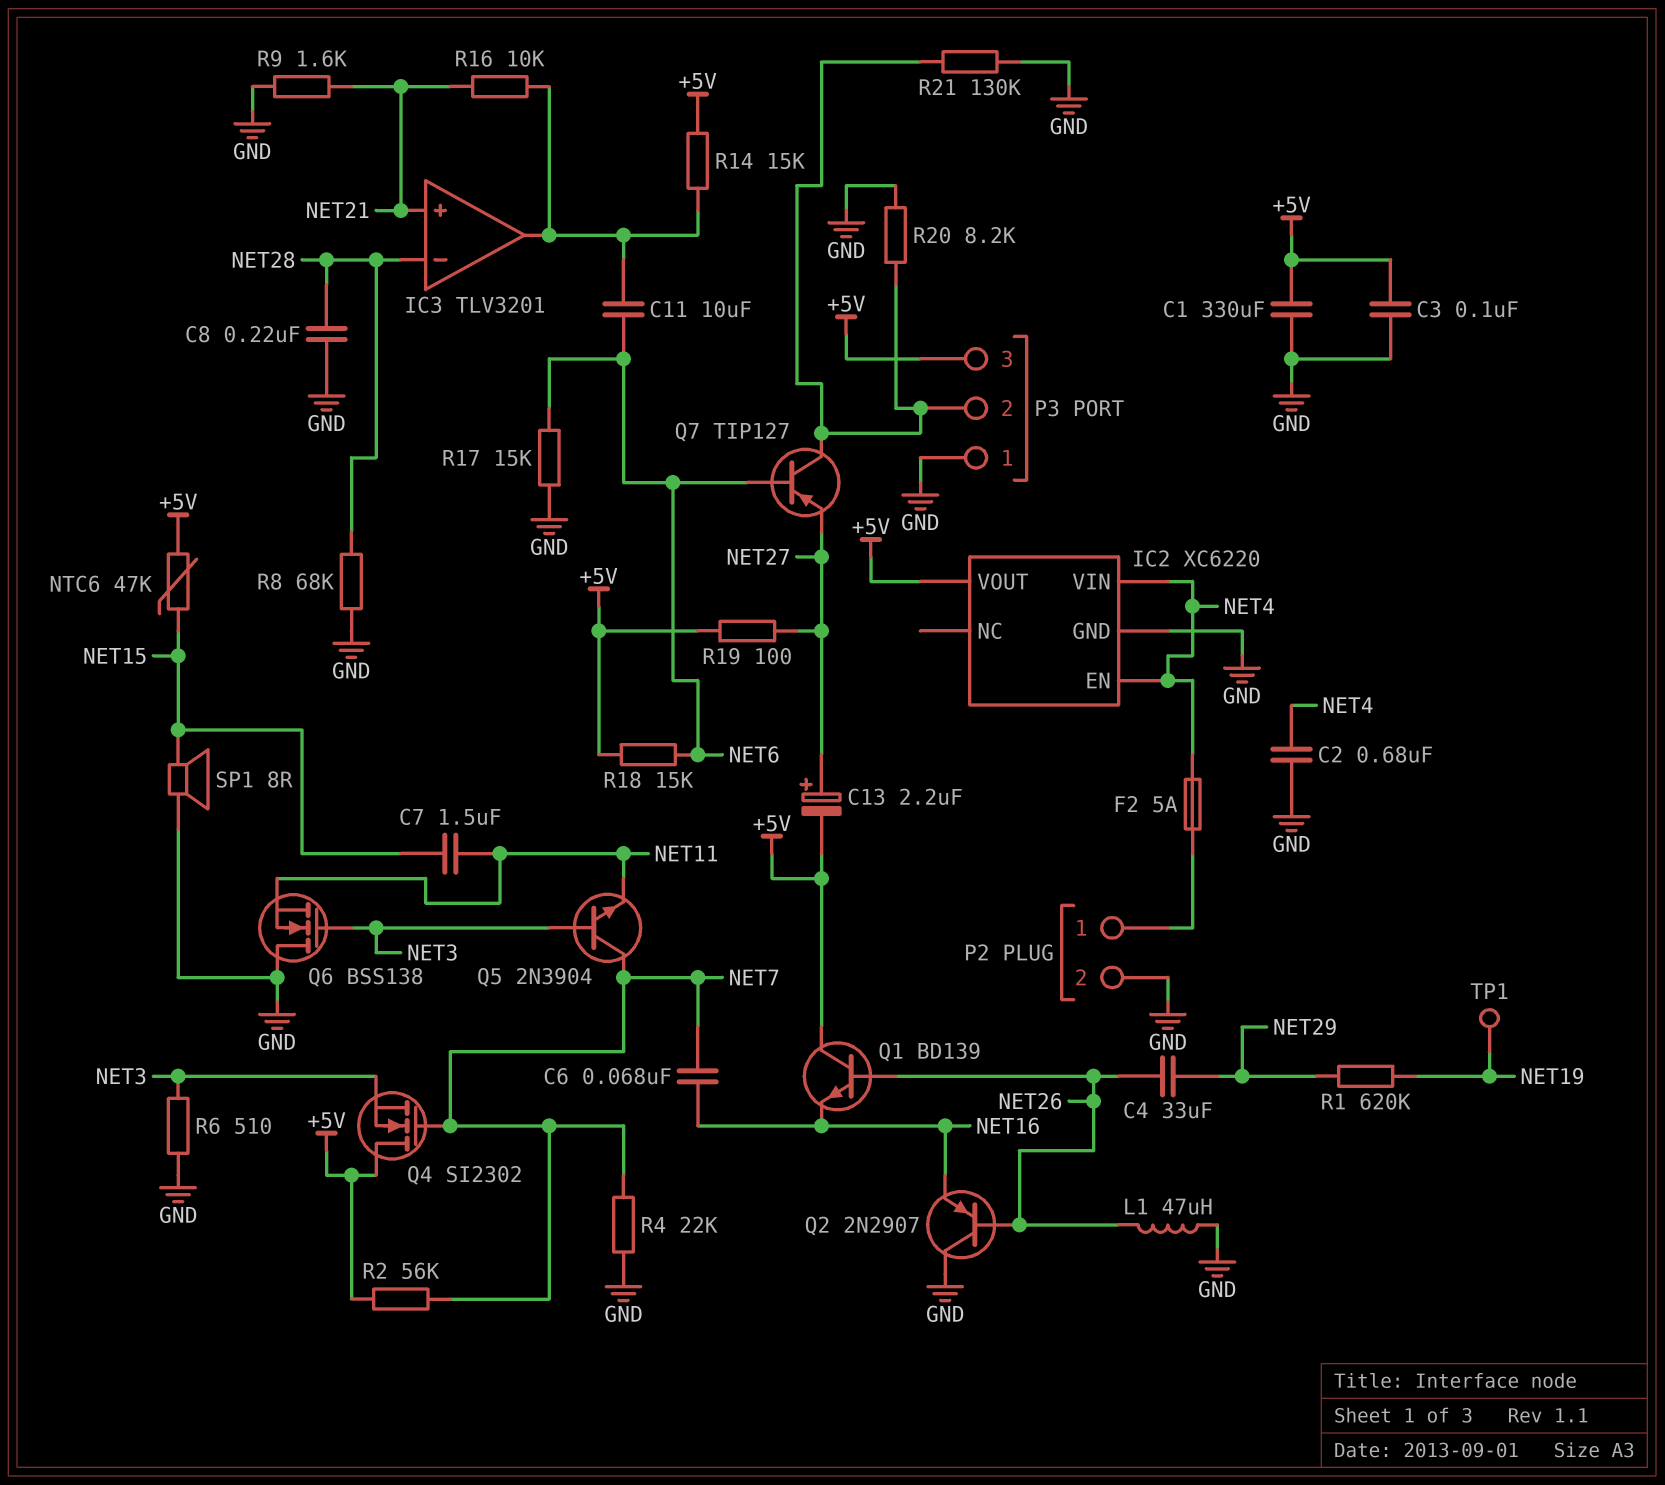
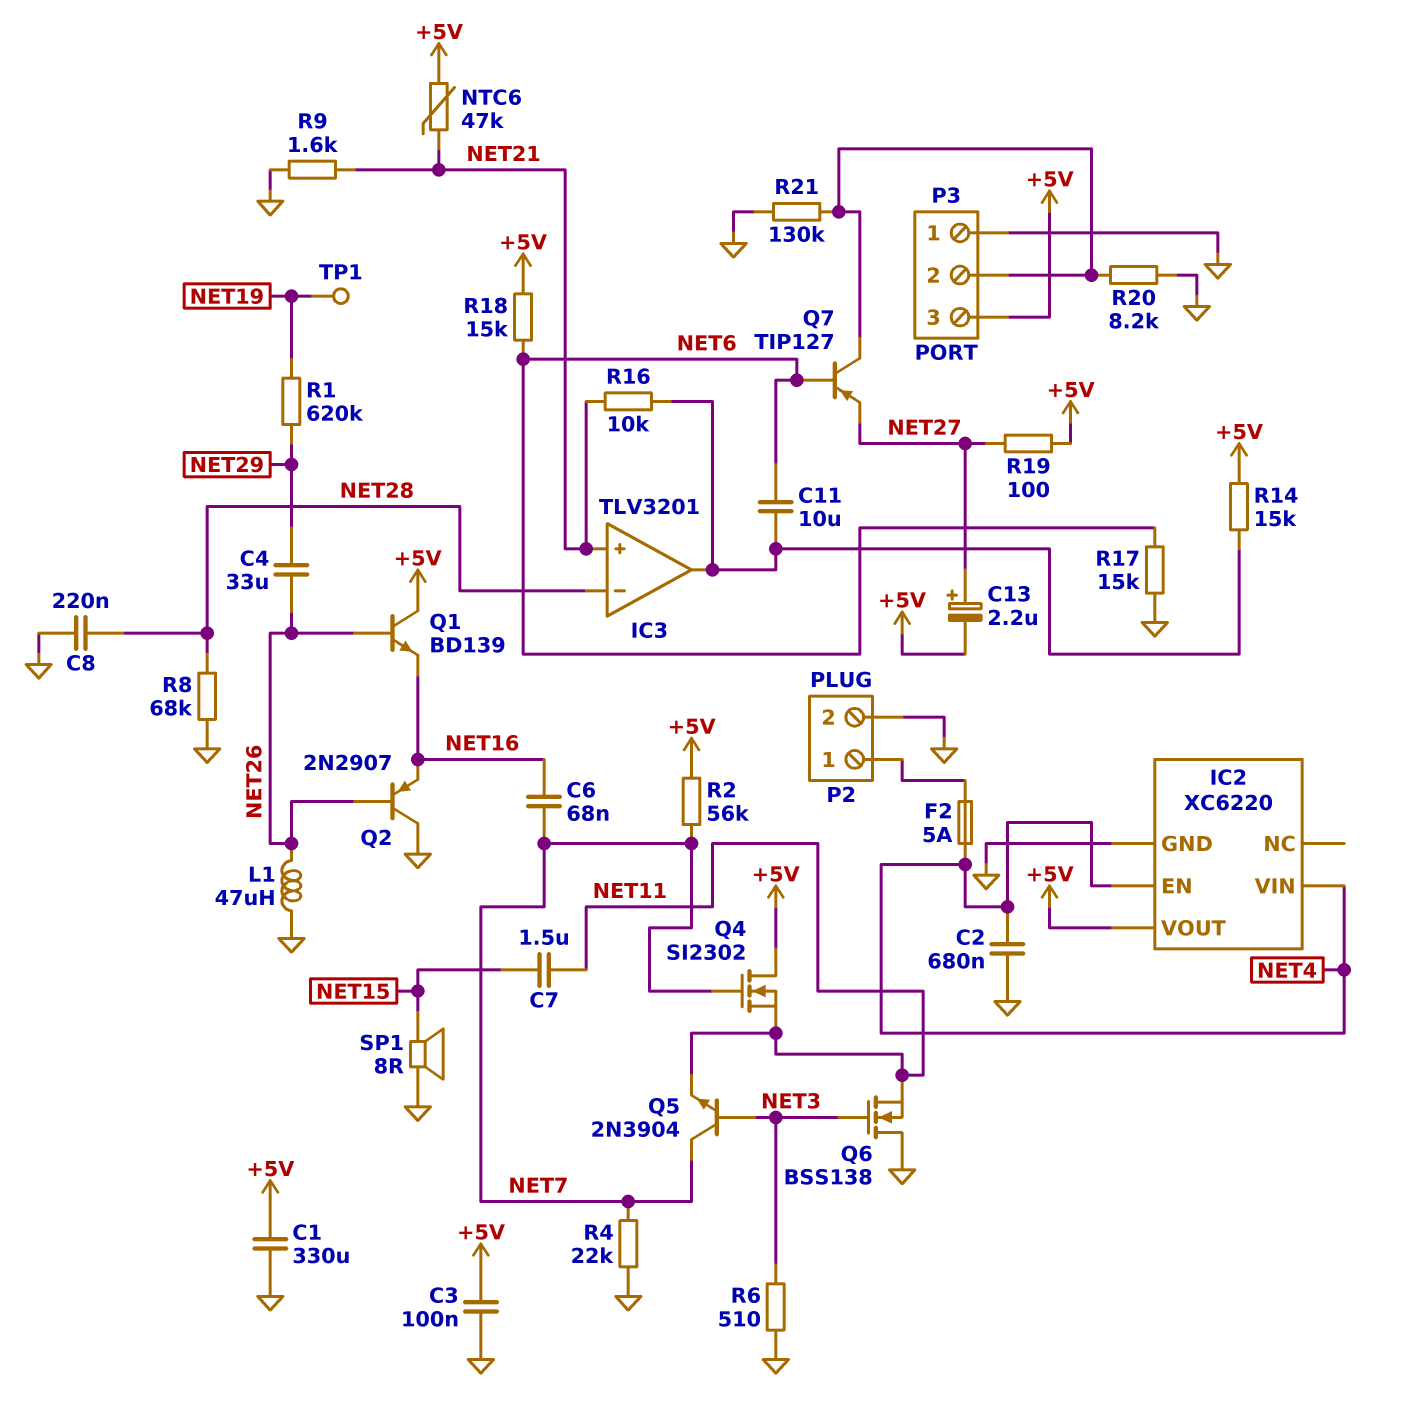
NTC6: 47k (+5V, NET15) -> 47k (+5V, NET21)
Q4: NMOS SI2302 (G NET7, D +5V, S NET3) -> NMOS SI2302 (G NET7, D +5V, S NET11)

